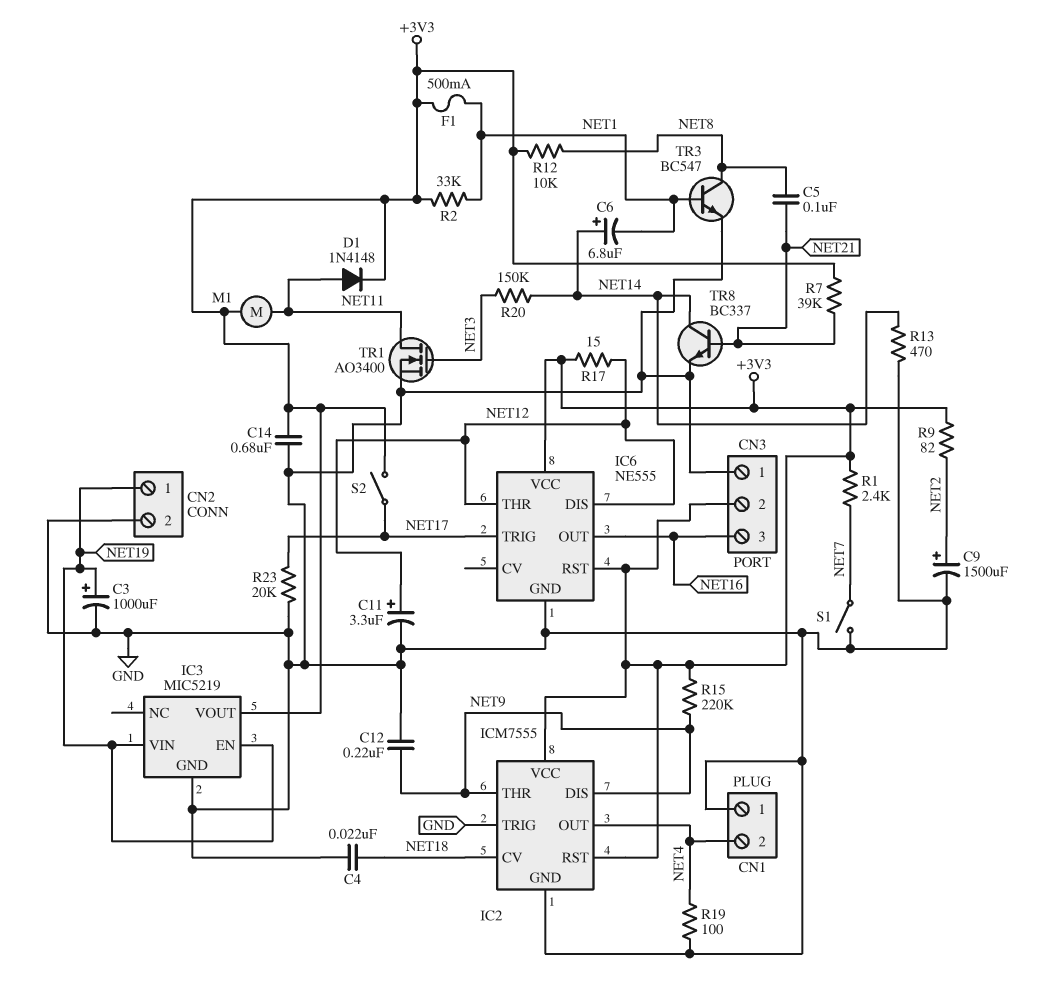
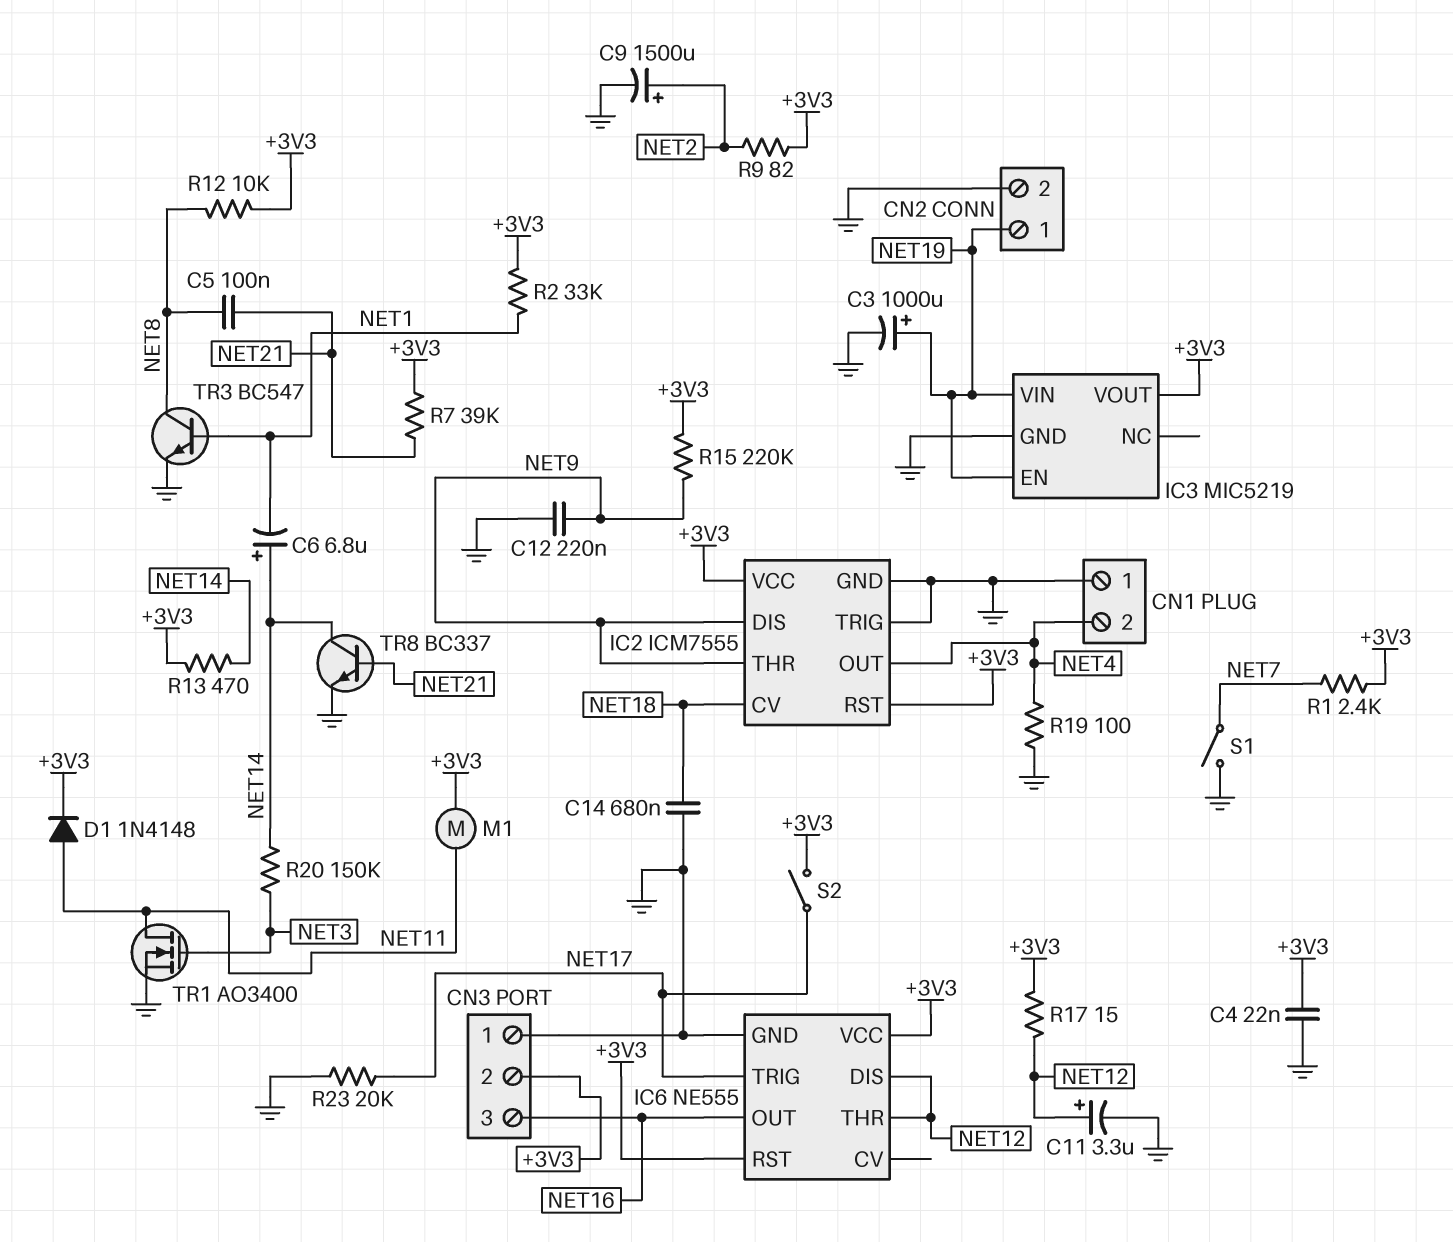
C4: 22nF (GND, NET18) -> 22nF (+3V3, GND)
C14: 680nF (+3V3, GND) -> 680nF (GND, NET18)
F1: 500mA (+3V3, NET1) -> none
R13: 470 (GND, NET14) -> 470 (+3V3, NET14)

